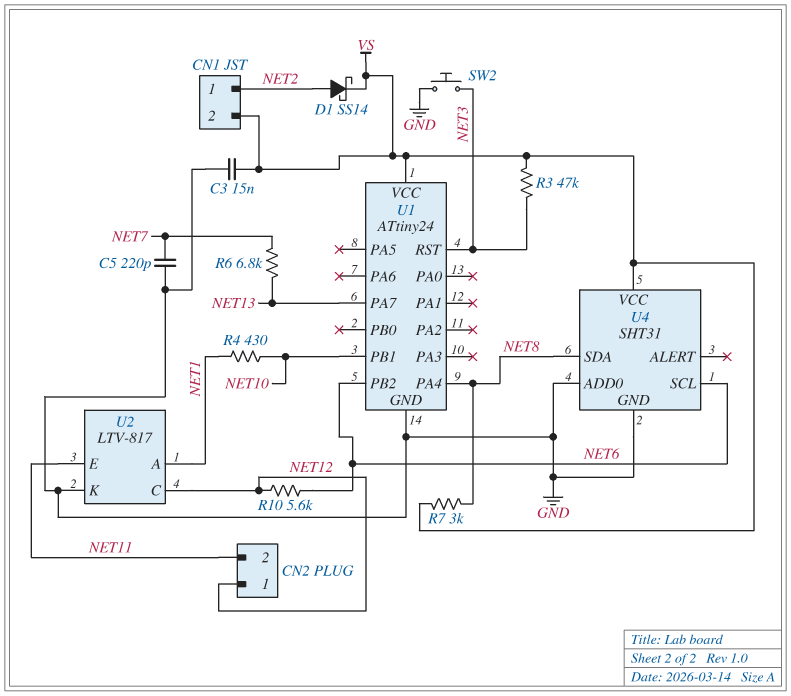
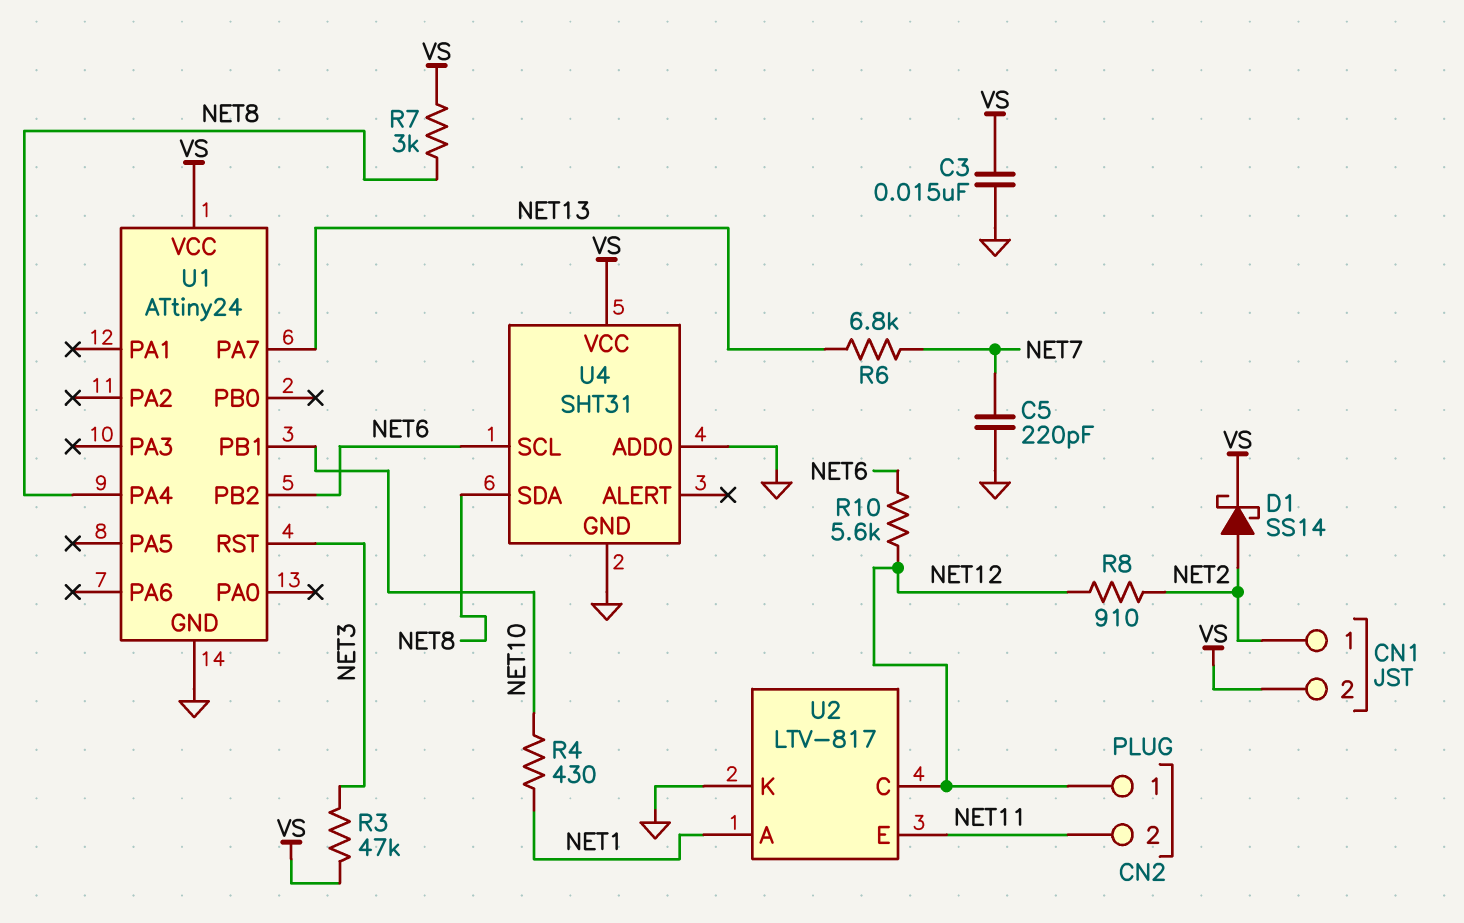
R8: none -> 910 (NET2, NET12)
SW2: button (GND, NET3) -> none

